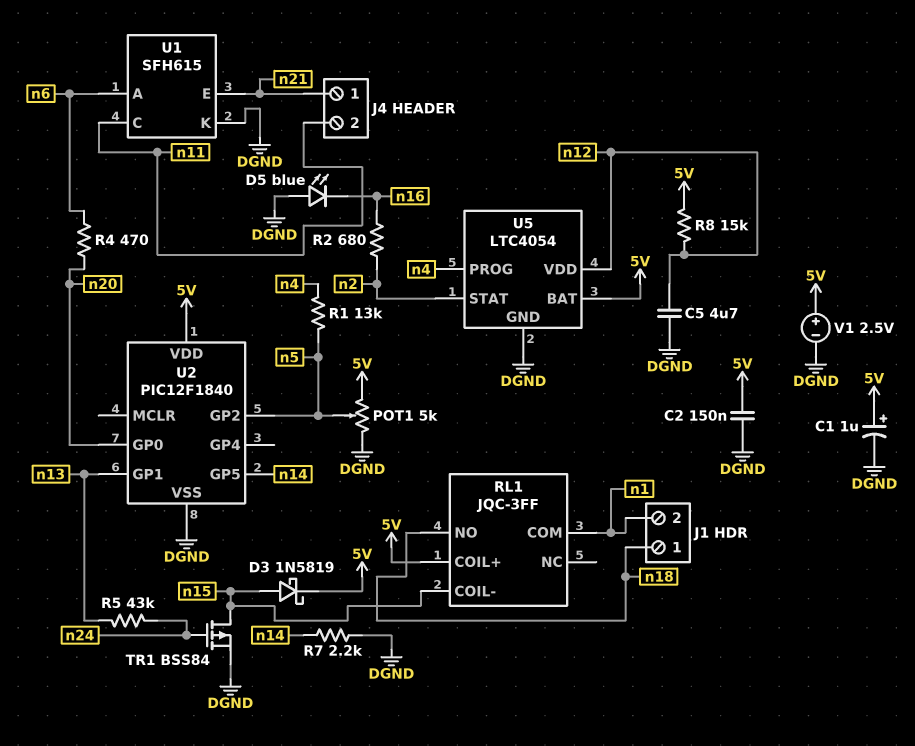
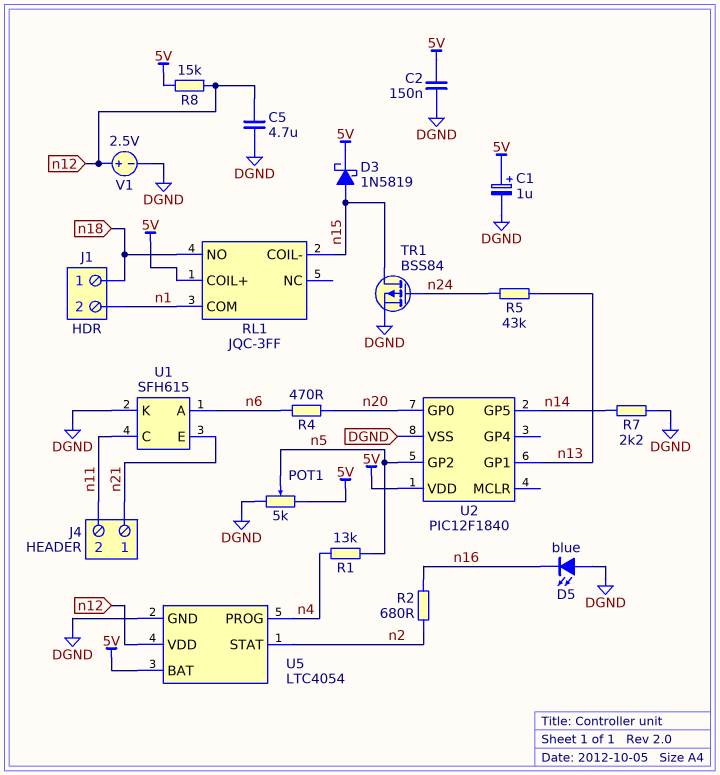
V1: 2.5V (plus 5V, minus DGND) -> 2.5V (plus n12, minus DGND)

